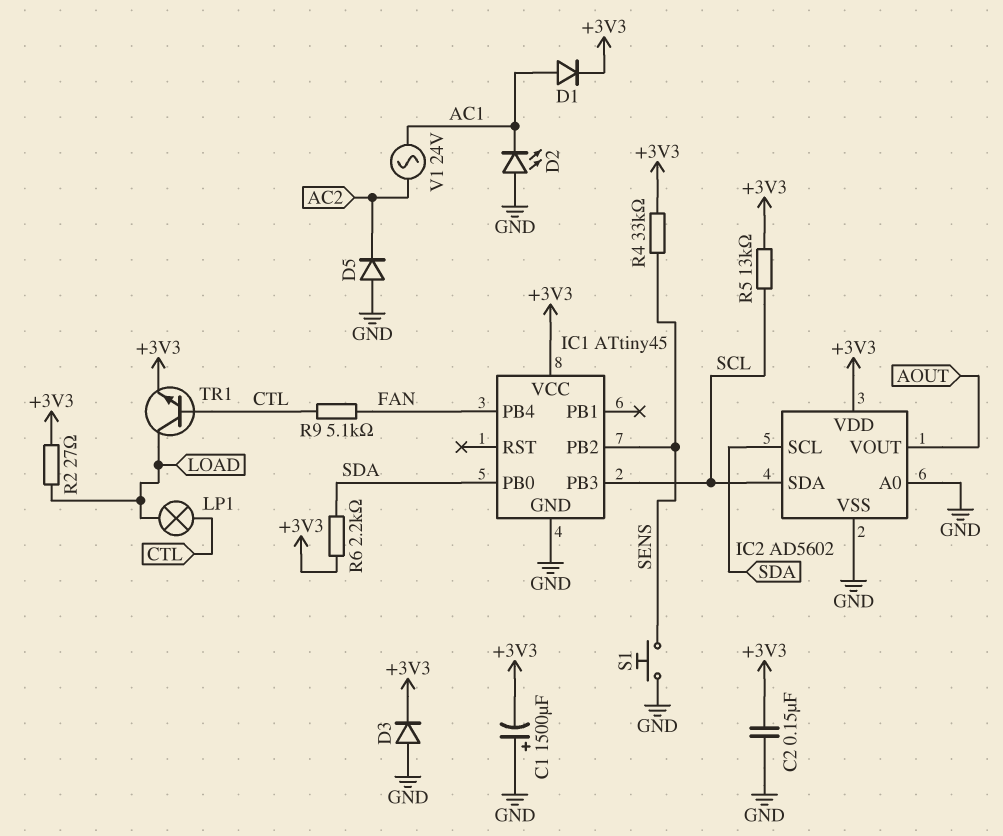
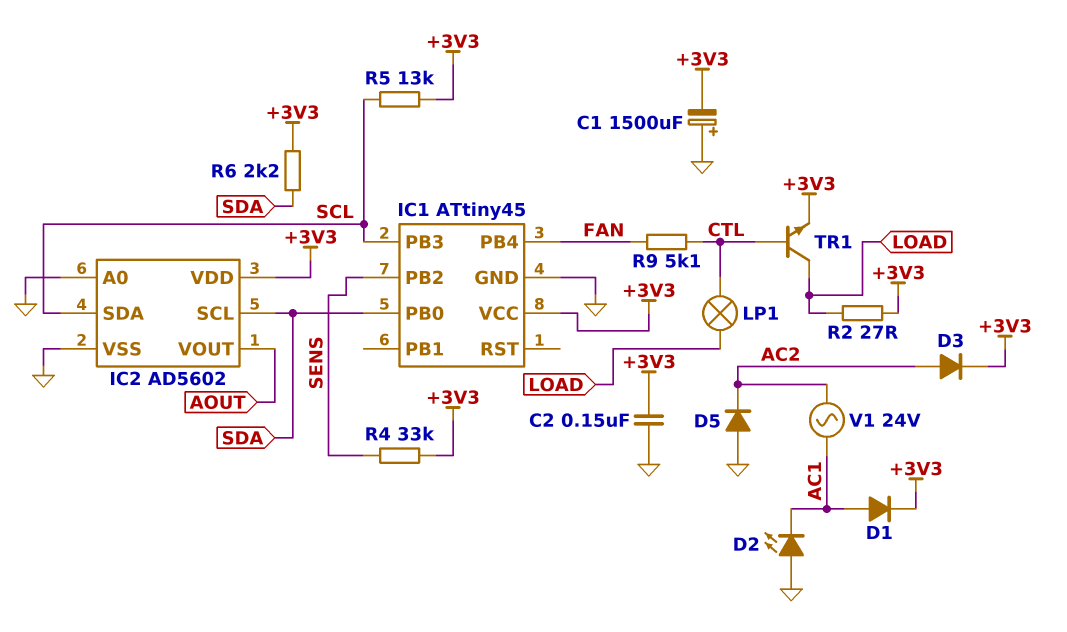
D3: diode (A GND, K +3V3) -> diode (A AC2, K +3V3)
S1: button (GND, SENS) -> none

